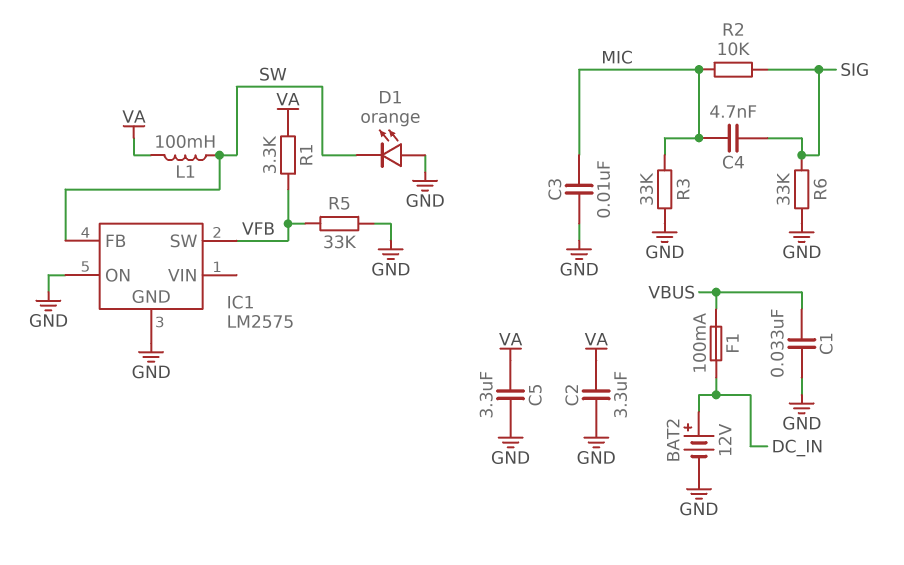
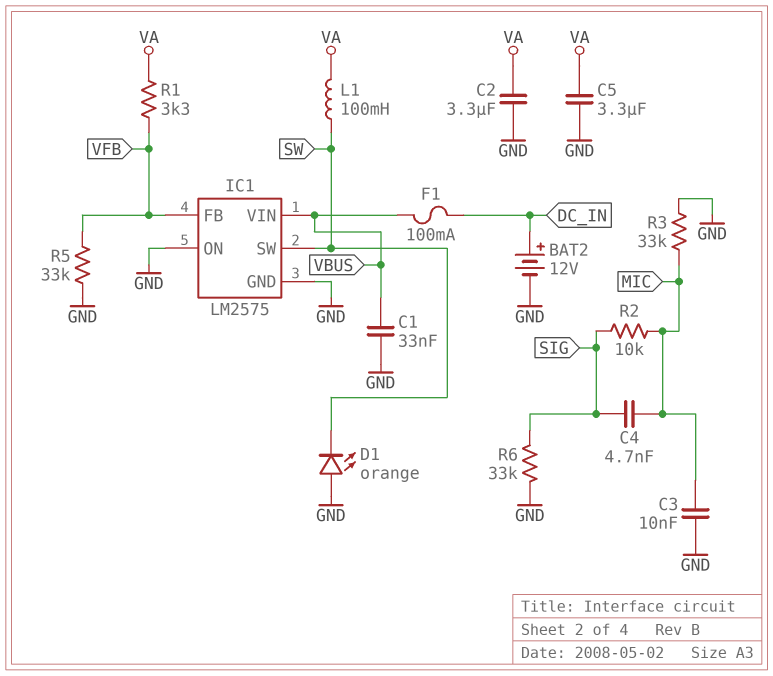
IC1 pin FB: SW -> VFB
IC1 pin SW: VFB -> SW
IC1 pin VIN: none -> VBUS

